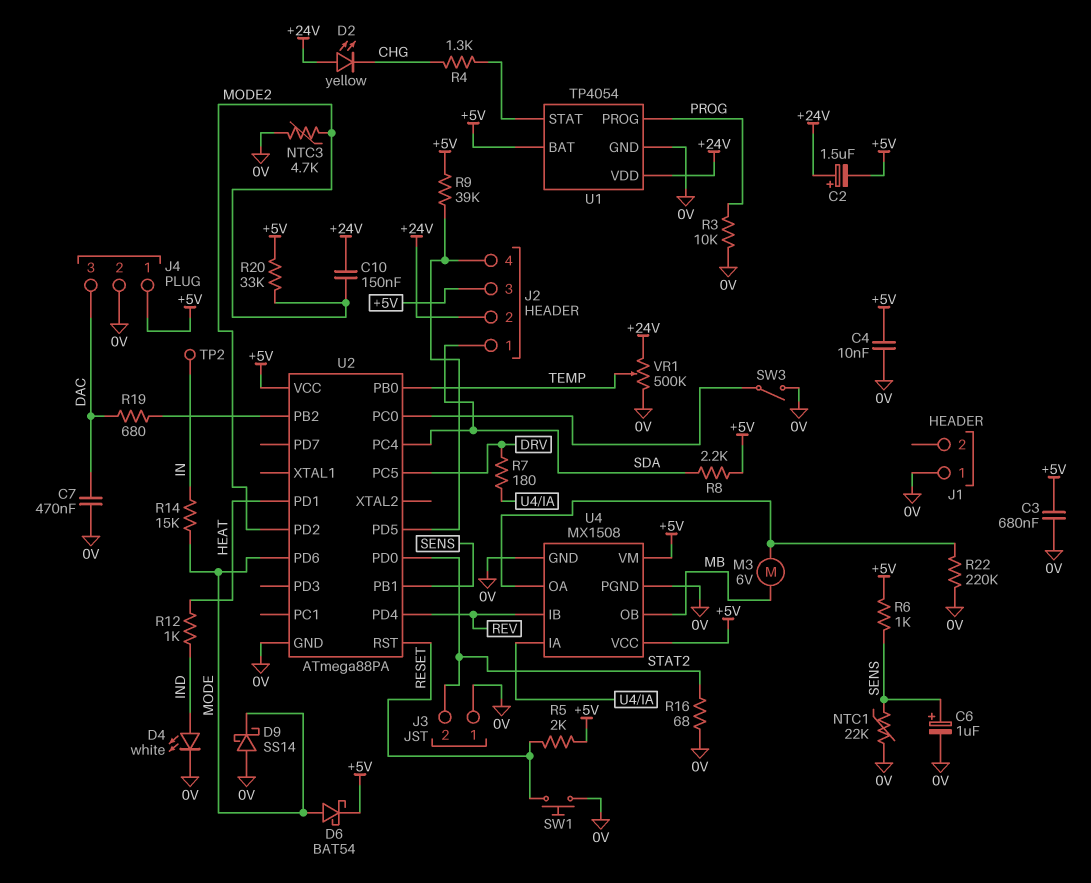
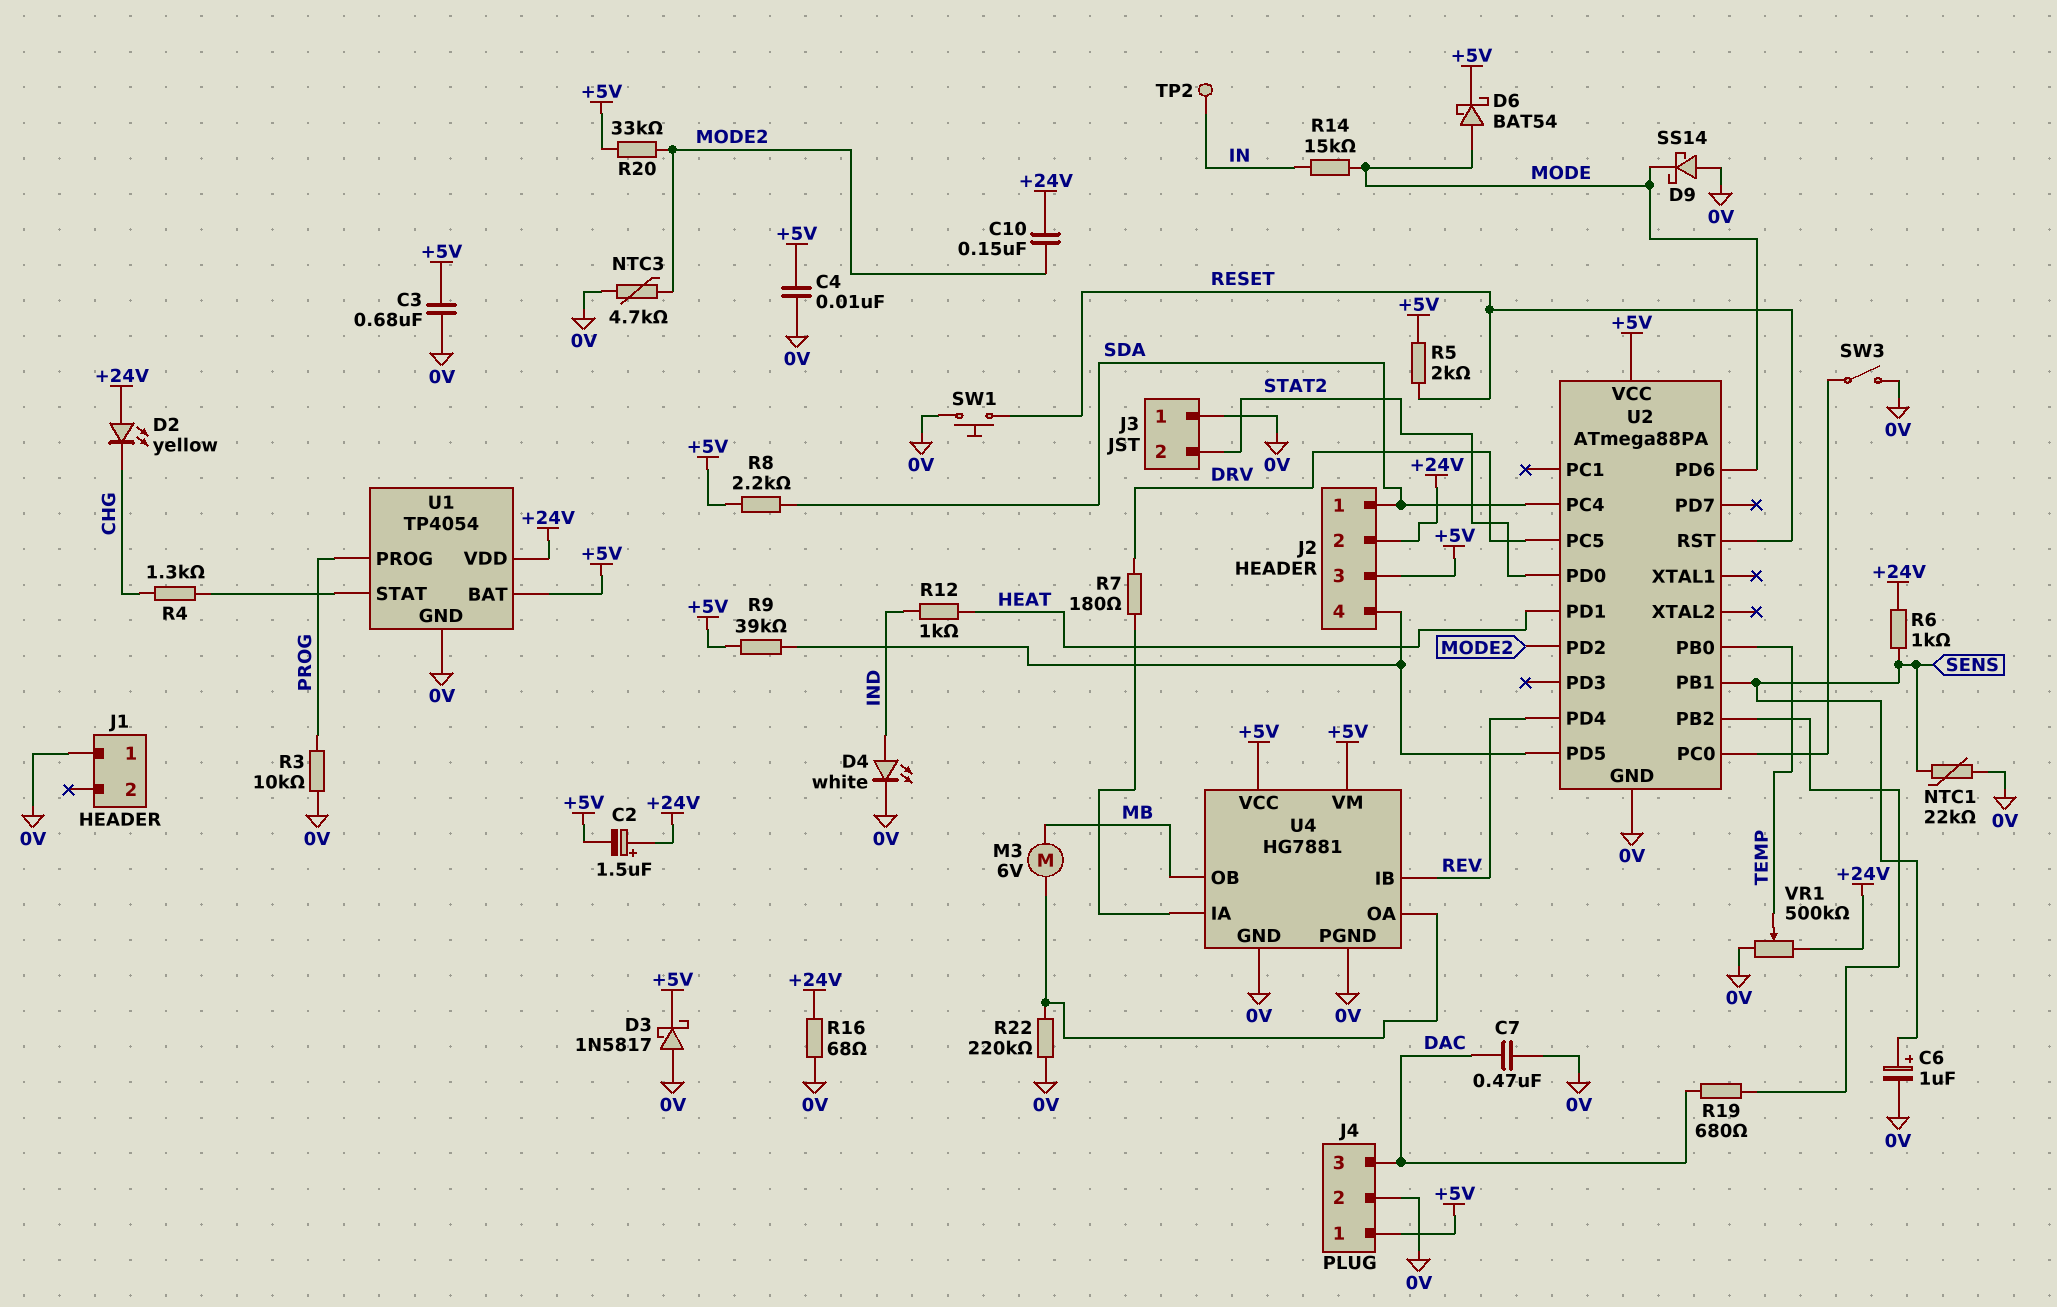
D3: none -> schottky 1N5817 (A 0V, K +5V)
R6: 1k (+5V, SENS) -> 1k (+24V, SENS)
R16: 68 (0V, STAT2) -> 68 (+24V, 0V)
U4: MX1508 -> HG7881

